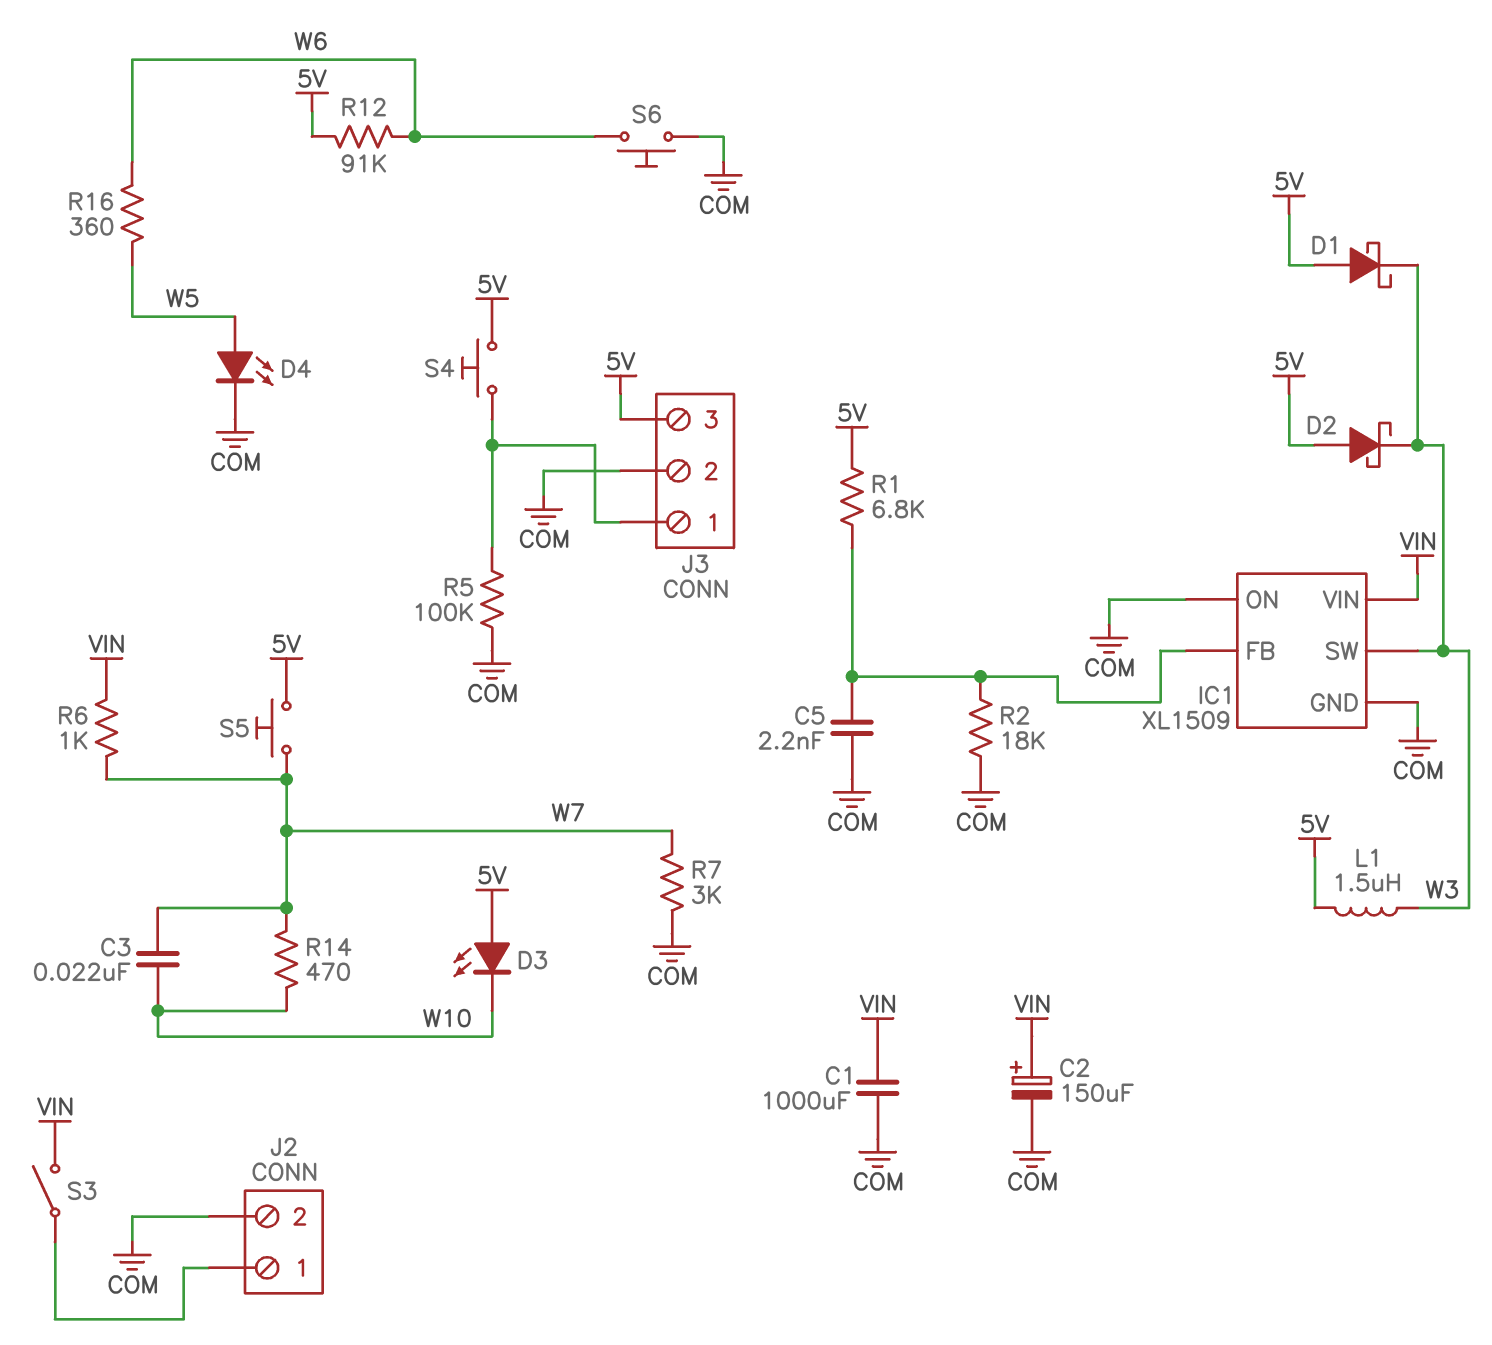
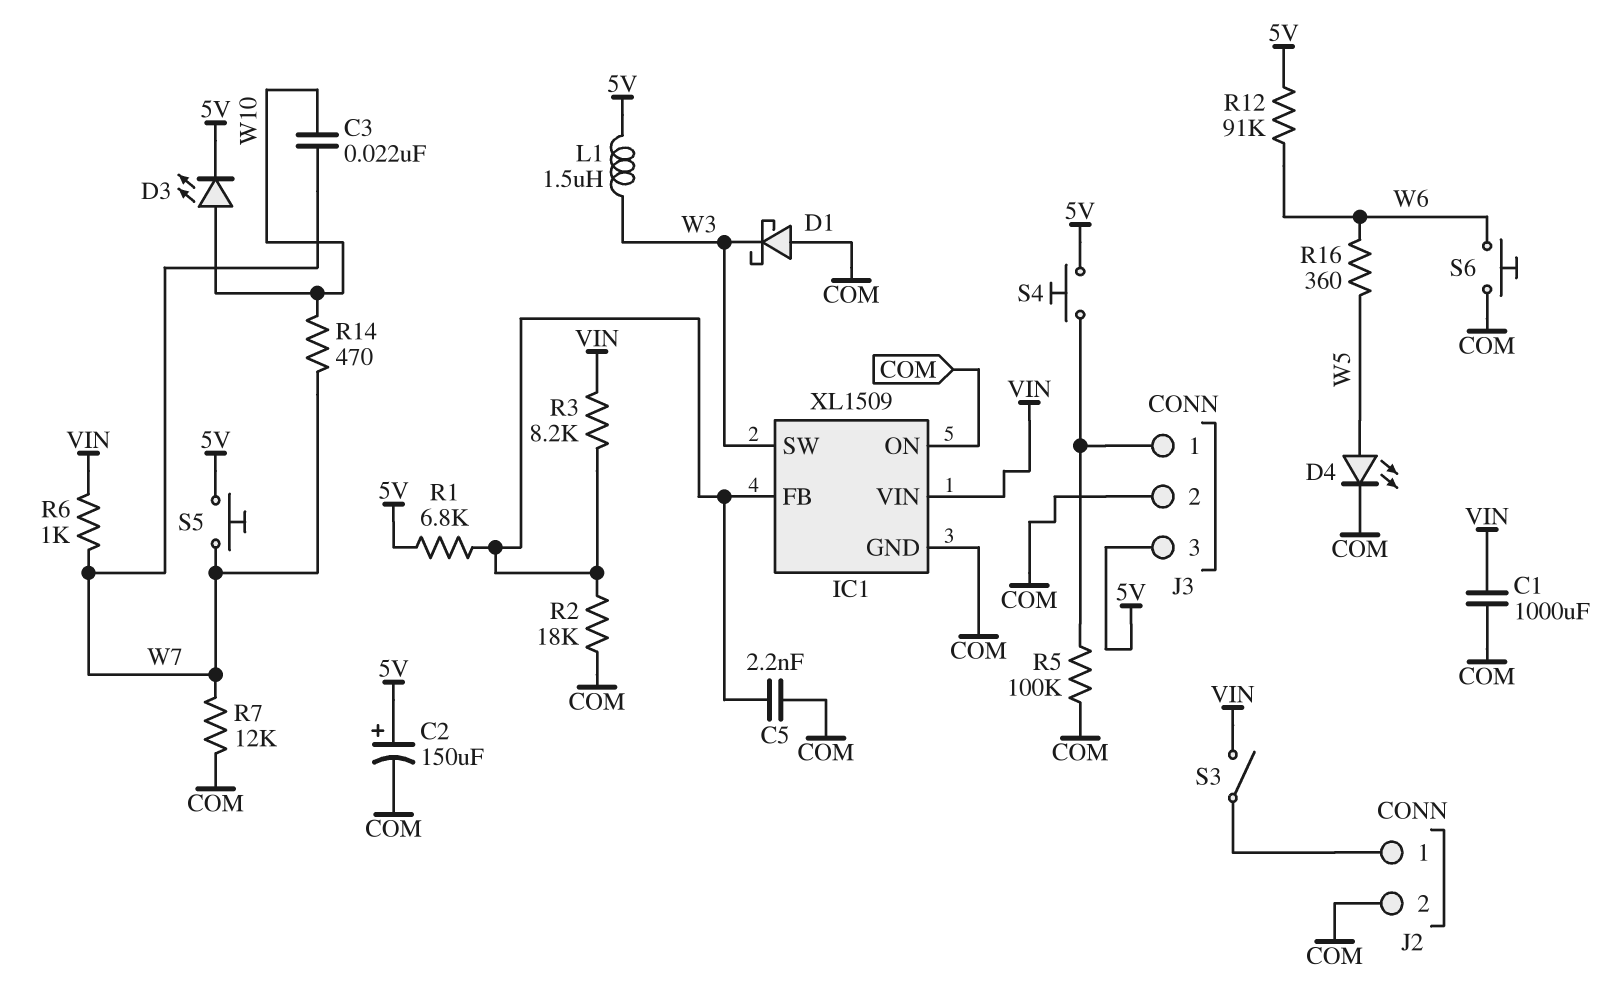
C2: 150uF (plus VIN, minus COM) -> 150uF (plus 5V, minus COM)
D1: schottky (A 5V, K W3) -> schottky (A COM, K W3)
D2: schottky (A 5V, K W3) -> none
D3: LED (A 5V, K W10) -> LED (A W10, K 5V)
R3: none -> 8.2k (IC1/FB, VIN)
R7: 3k (COM, W7) -> 12k (COM, W7)

